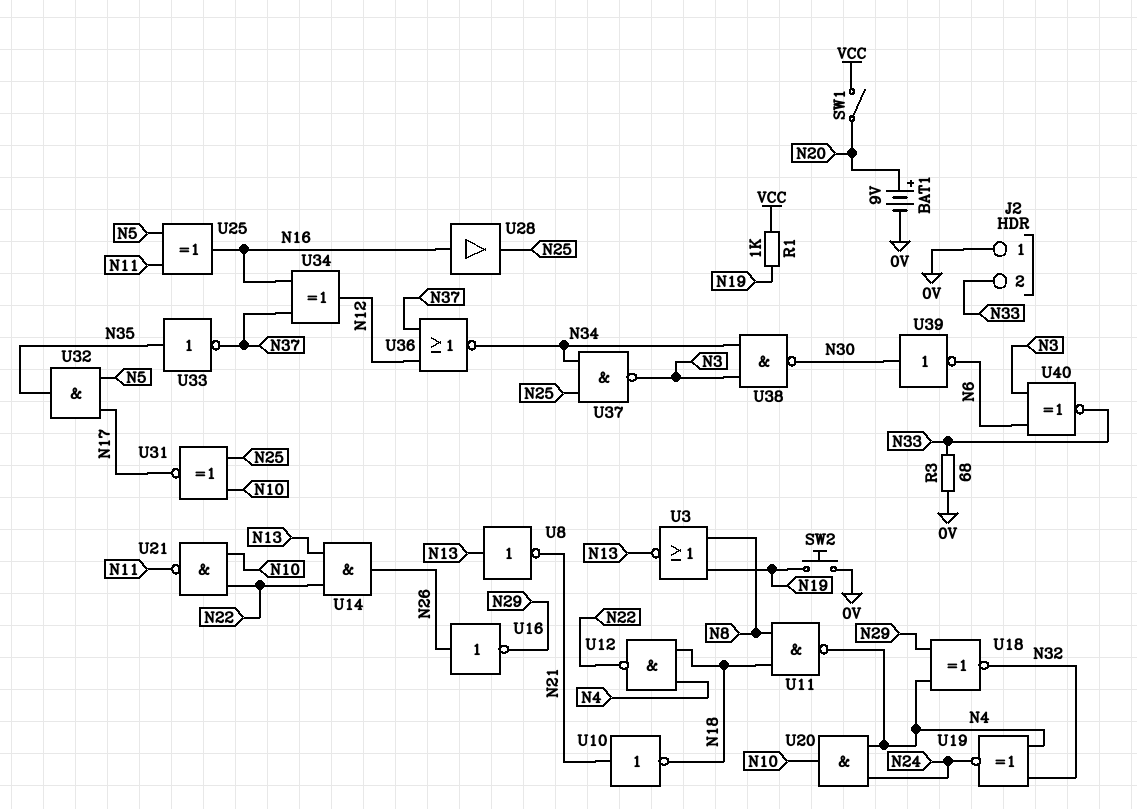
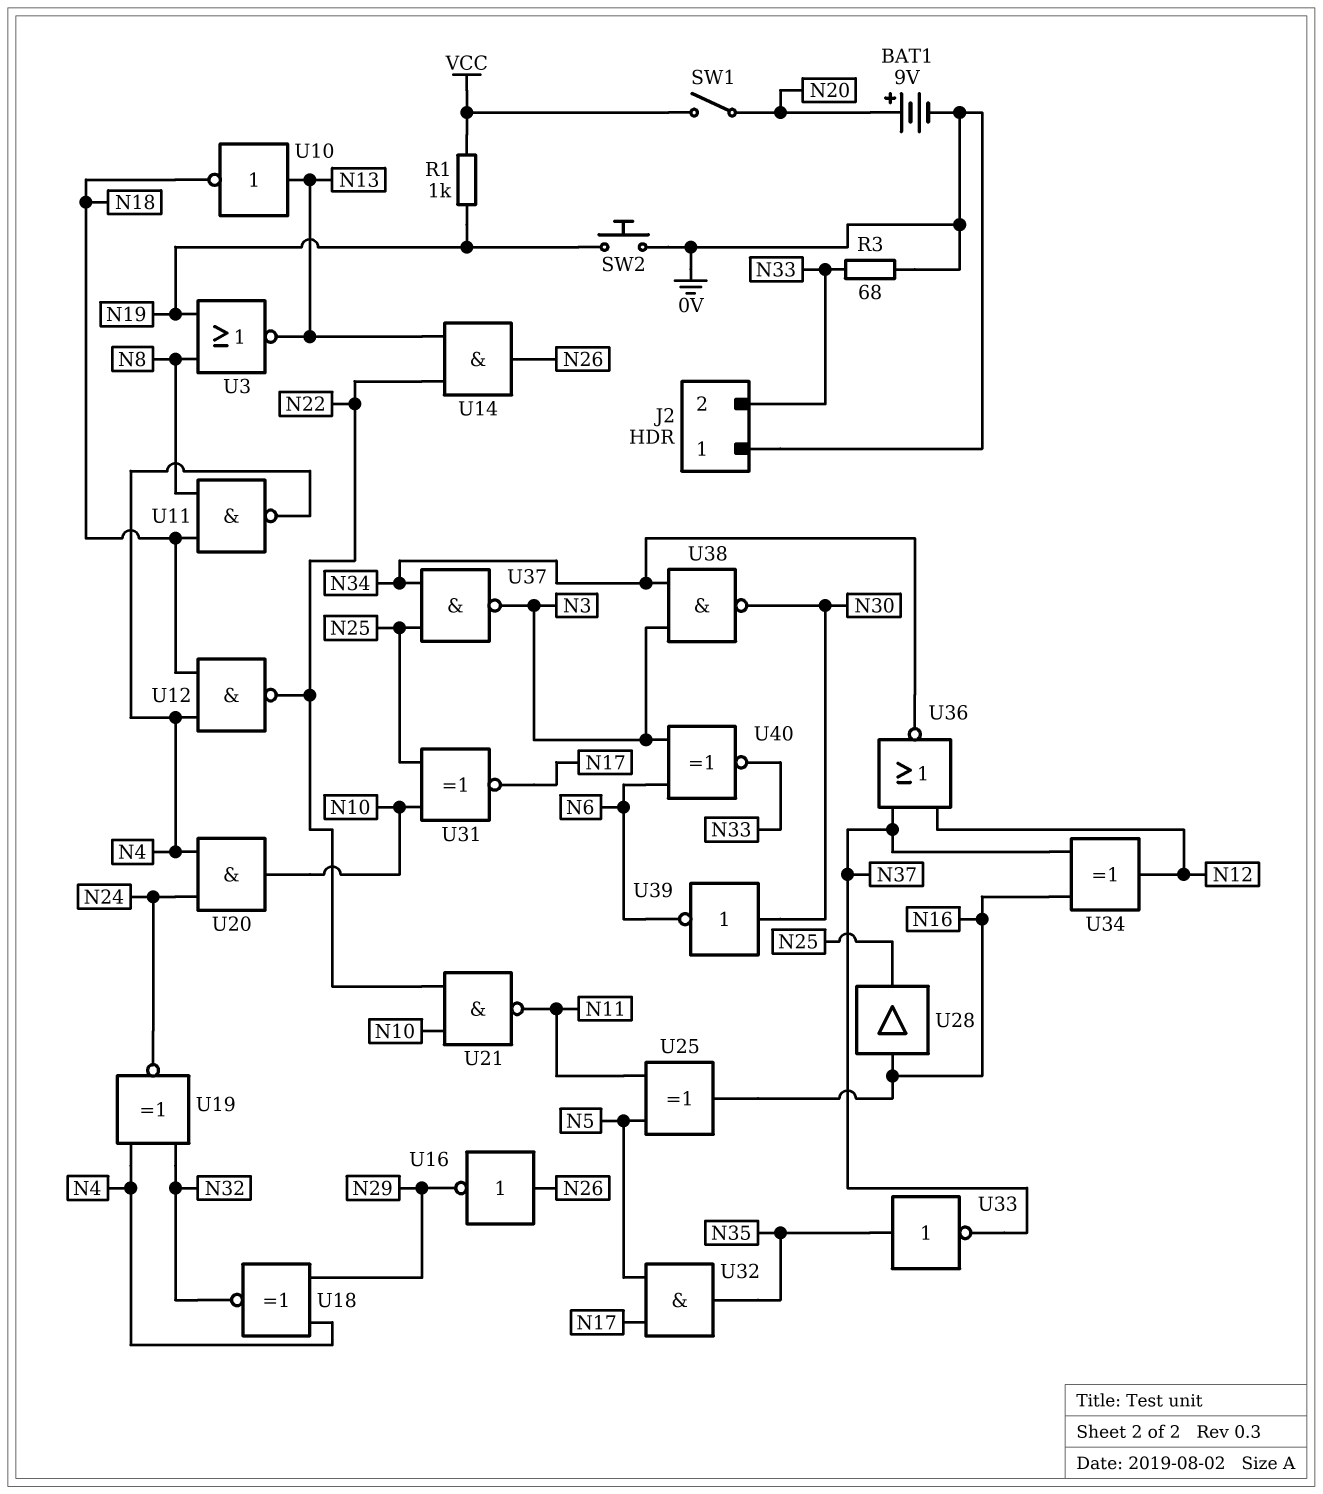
U8: NOT (in N13, out N21) -> none
U10: NOT (in N21, out N18) -> NOT (in N13, out N18)

